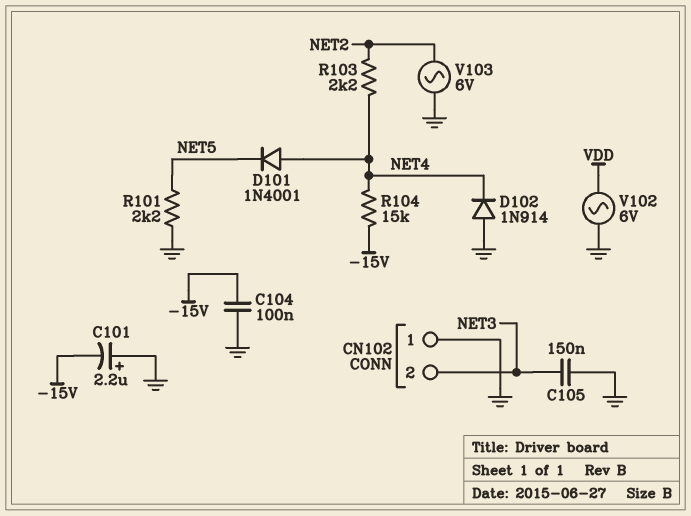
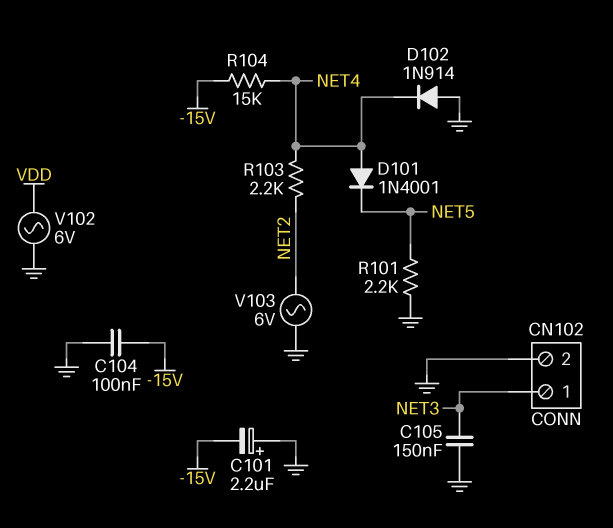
CN102 pin 1: GND -> NET3
CN102 pin 2: NET3 -> GND

